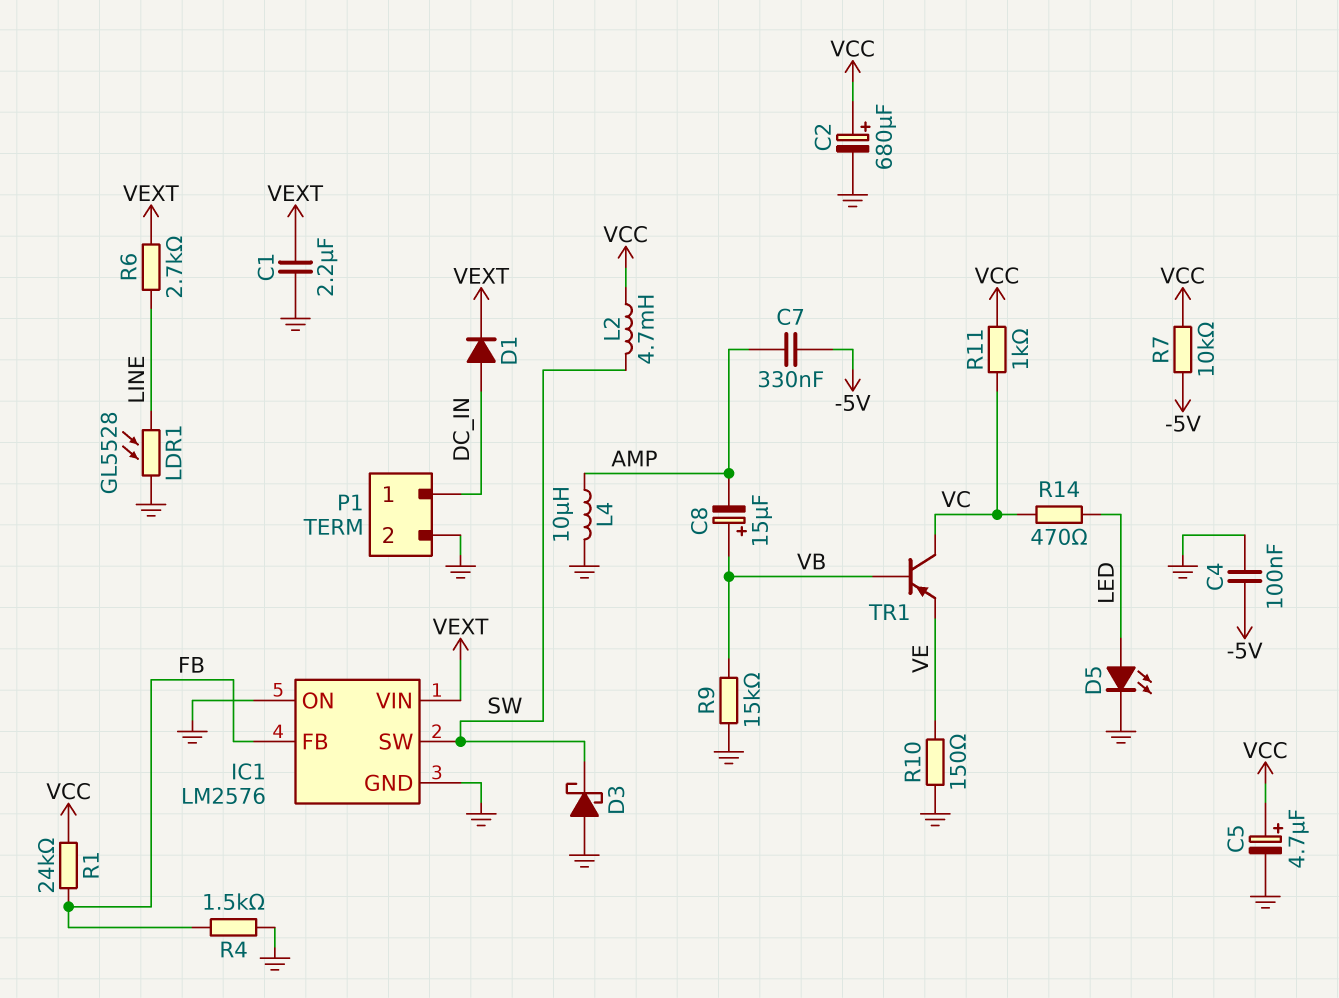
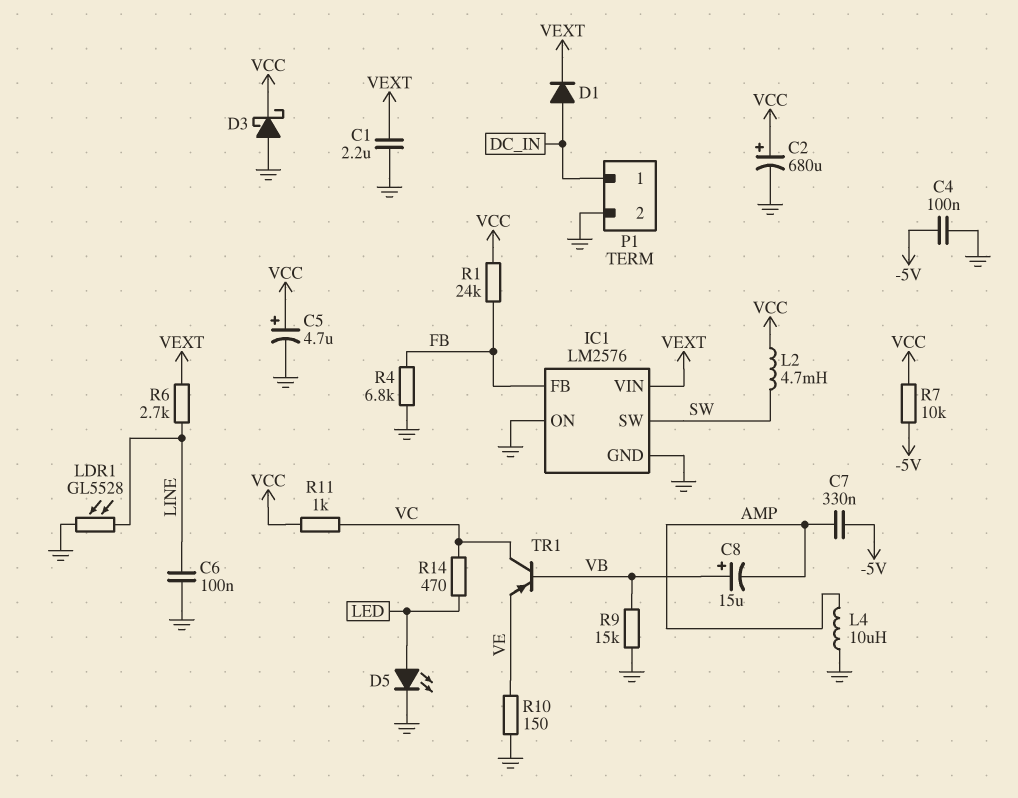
C6: none -> 100nF (GND, LINE)
D3: schottky (A GND, K SW) -> schottky (A GND, K VCC)
R4: 1.5k (FB, GND) -> 6.8k (FB, GND)

